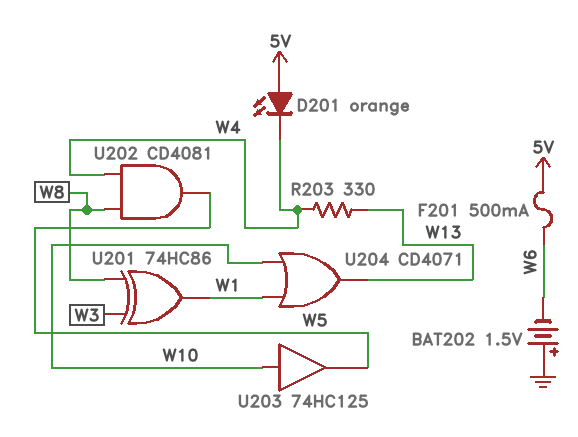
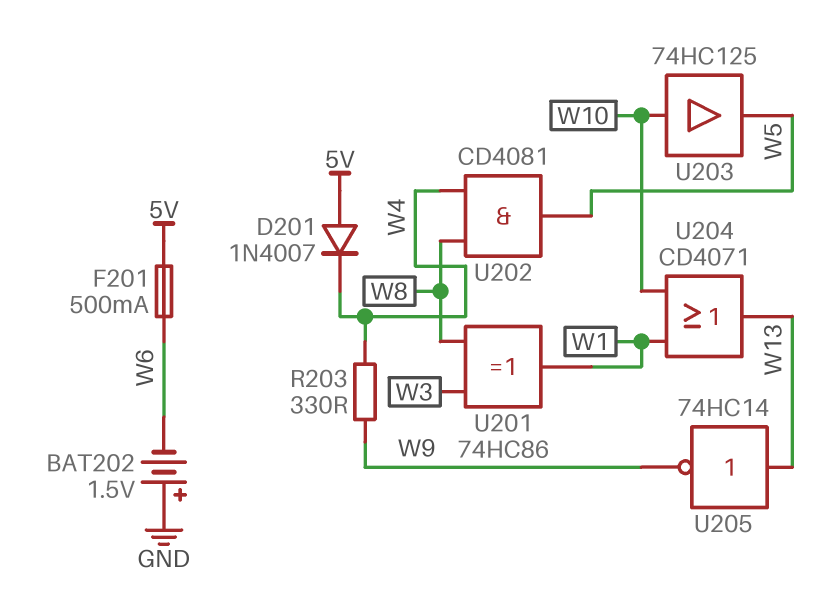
D201: LED orange (A 5V, K W4) -> diode 1N4007 (A 5V, K W4)
R203: 330 (W4, W13) -> 330 (W4, W9)
U205: none -> NOT 74HC14 (in W13, out W9)

